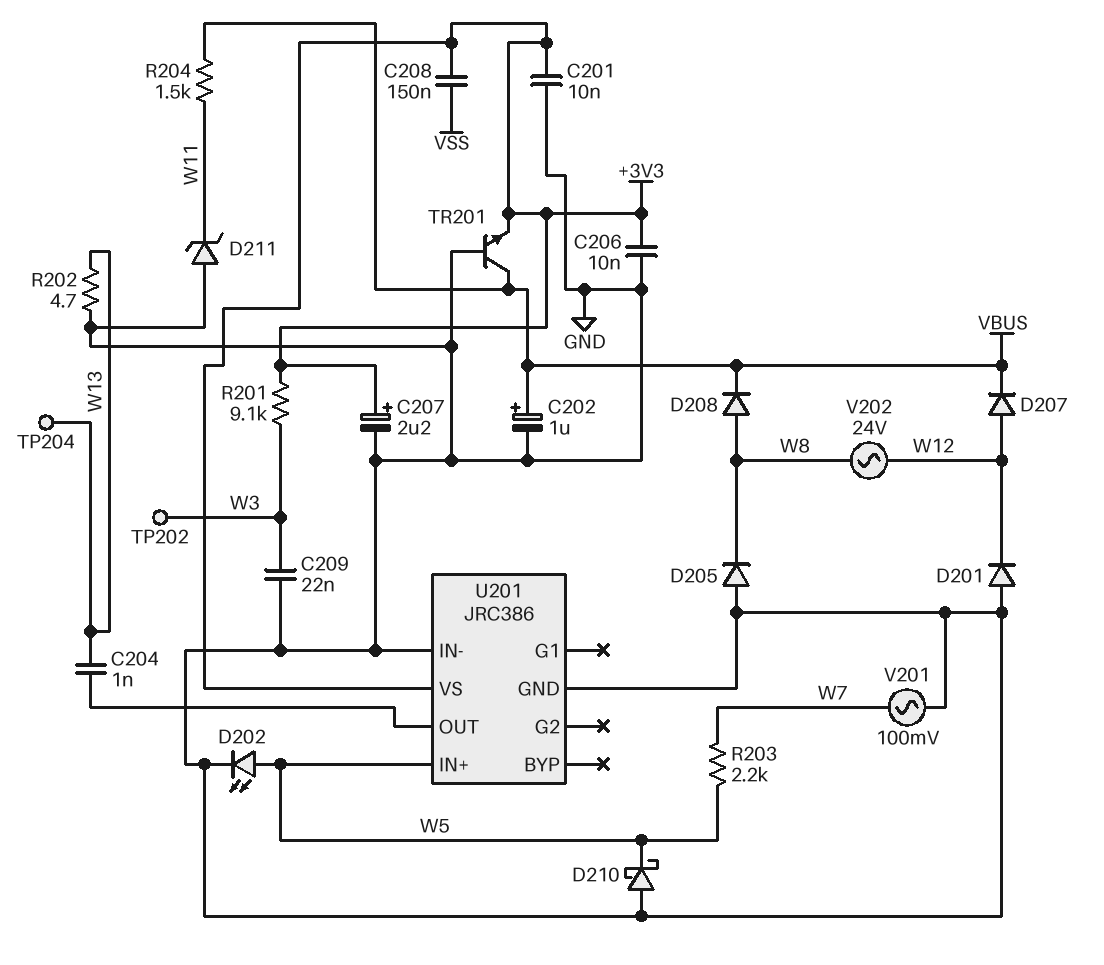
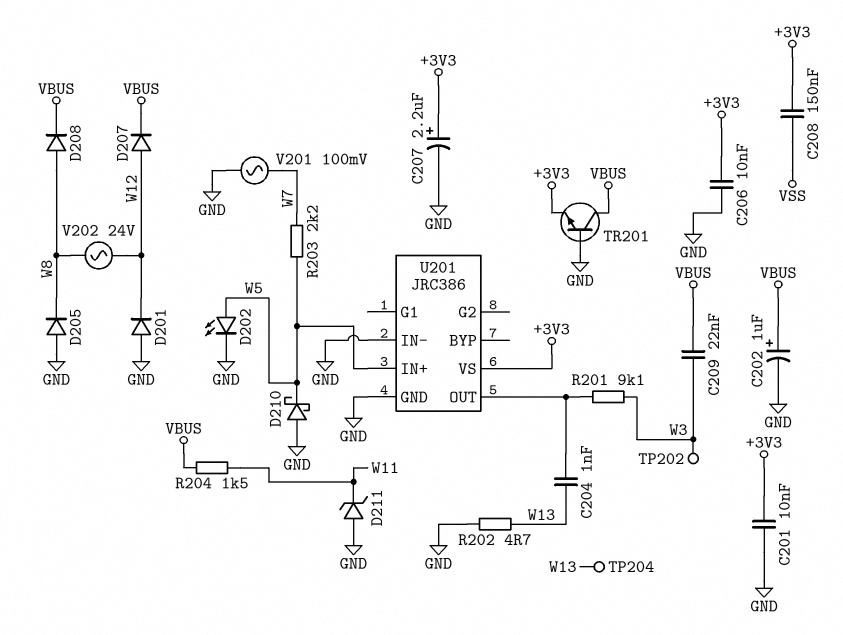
C209: 22nF (GND, W3) -> 22nF (VBUS, W3)
R201: 9.1k (+3V3, W3) -> 9.1k (U201/OUT, W3)

